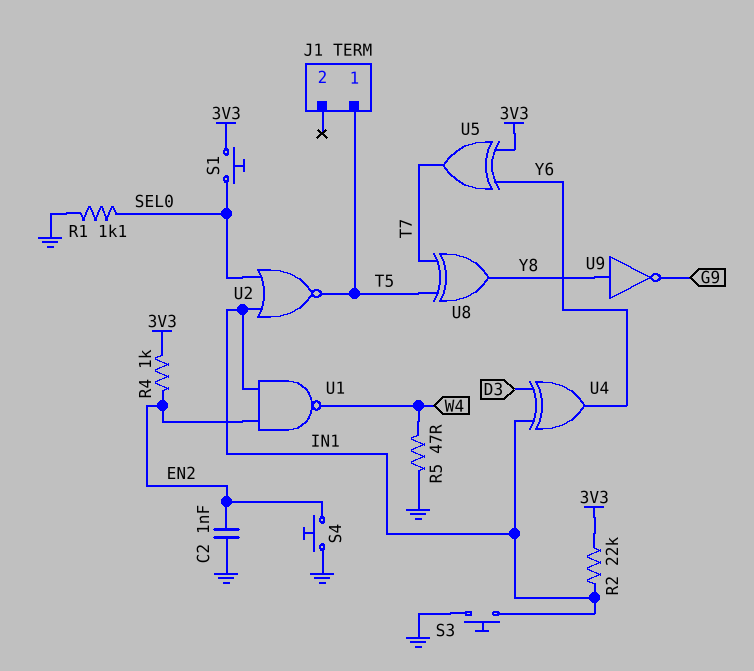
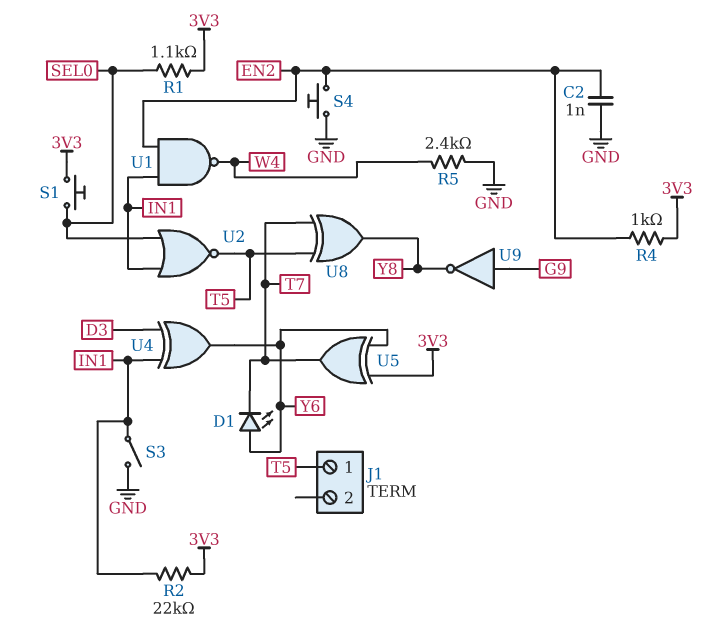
D1: none -> LED (A Y6, K T7)
R1: 1.1k (GND, SEL0) -> 1.1k (3V3, SEL0)
R5: 47 (GND, W4) -> 2.4k (GND, W4)
S3: button (GND, IN1) -> switch (GND, IN1)
U9: NOT (in Y8, out G9) -> NOT (in G9, out Y8)

